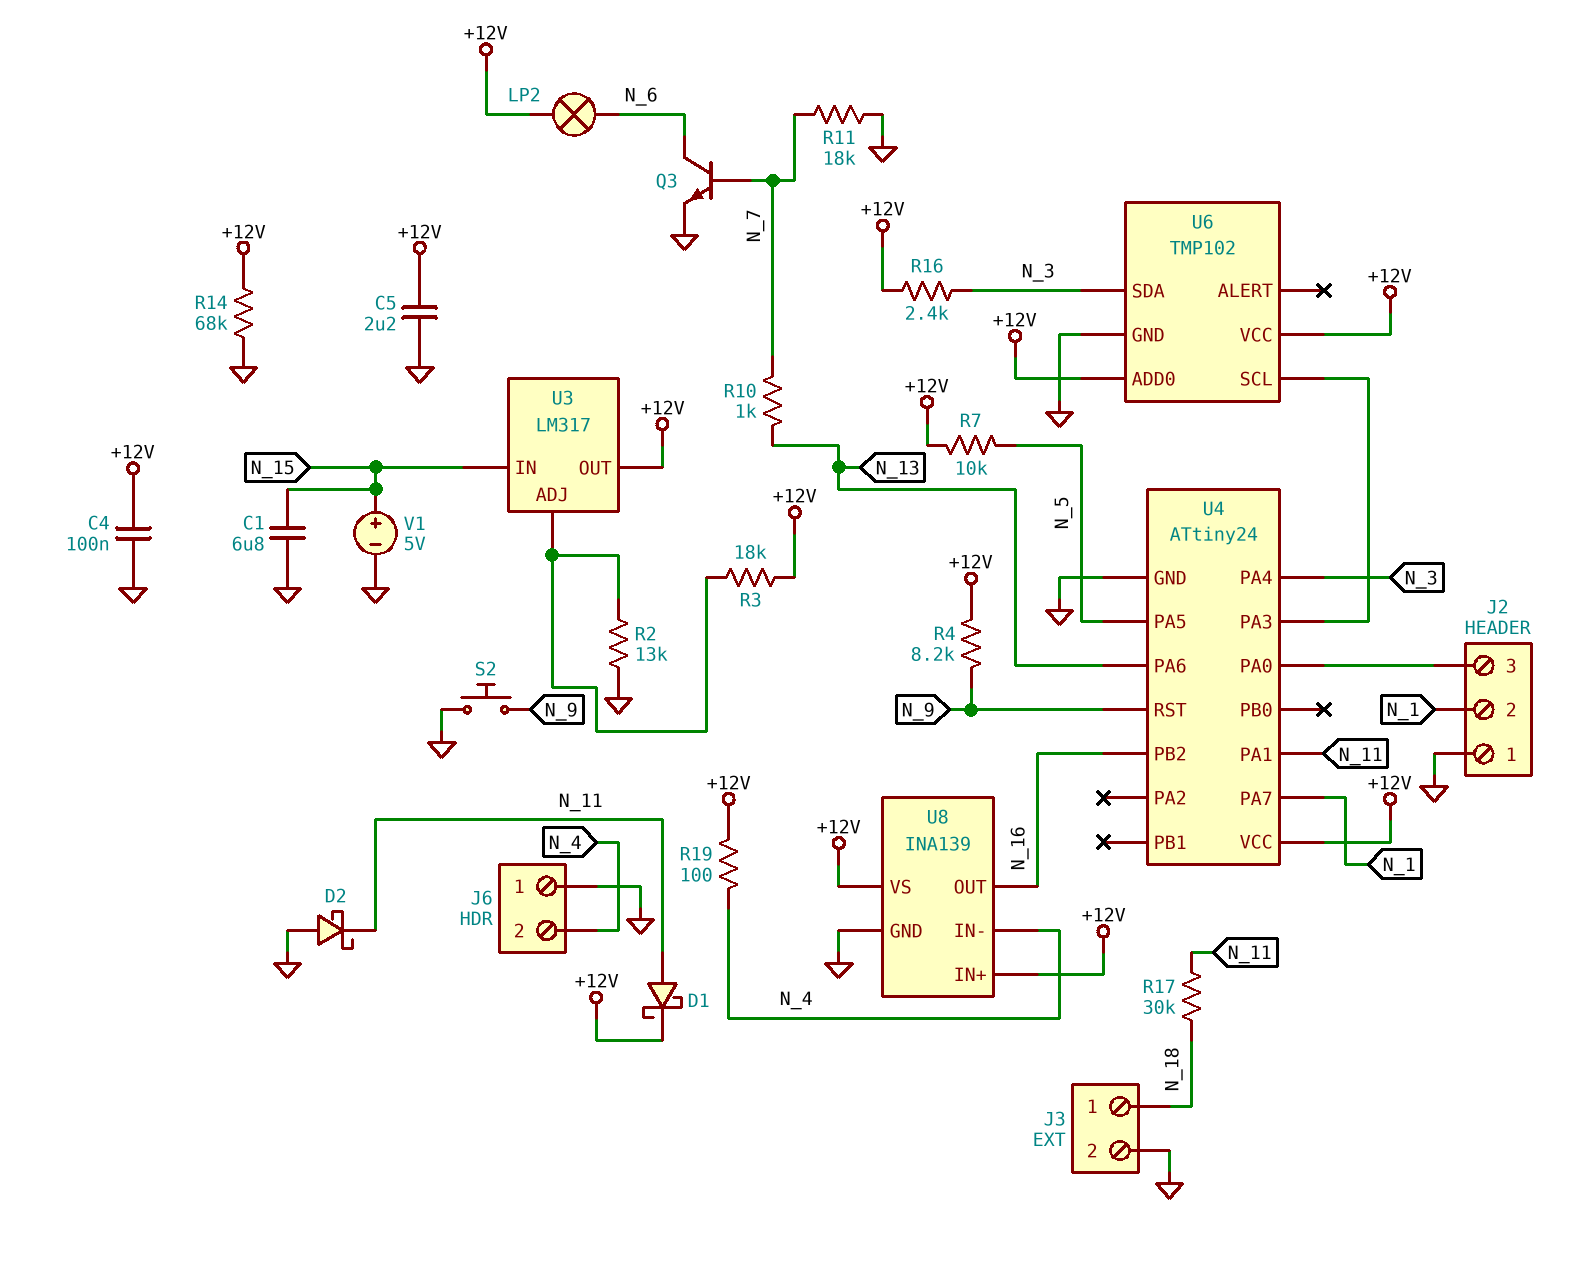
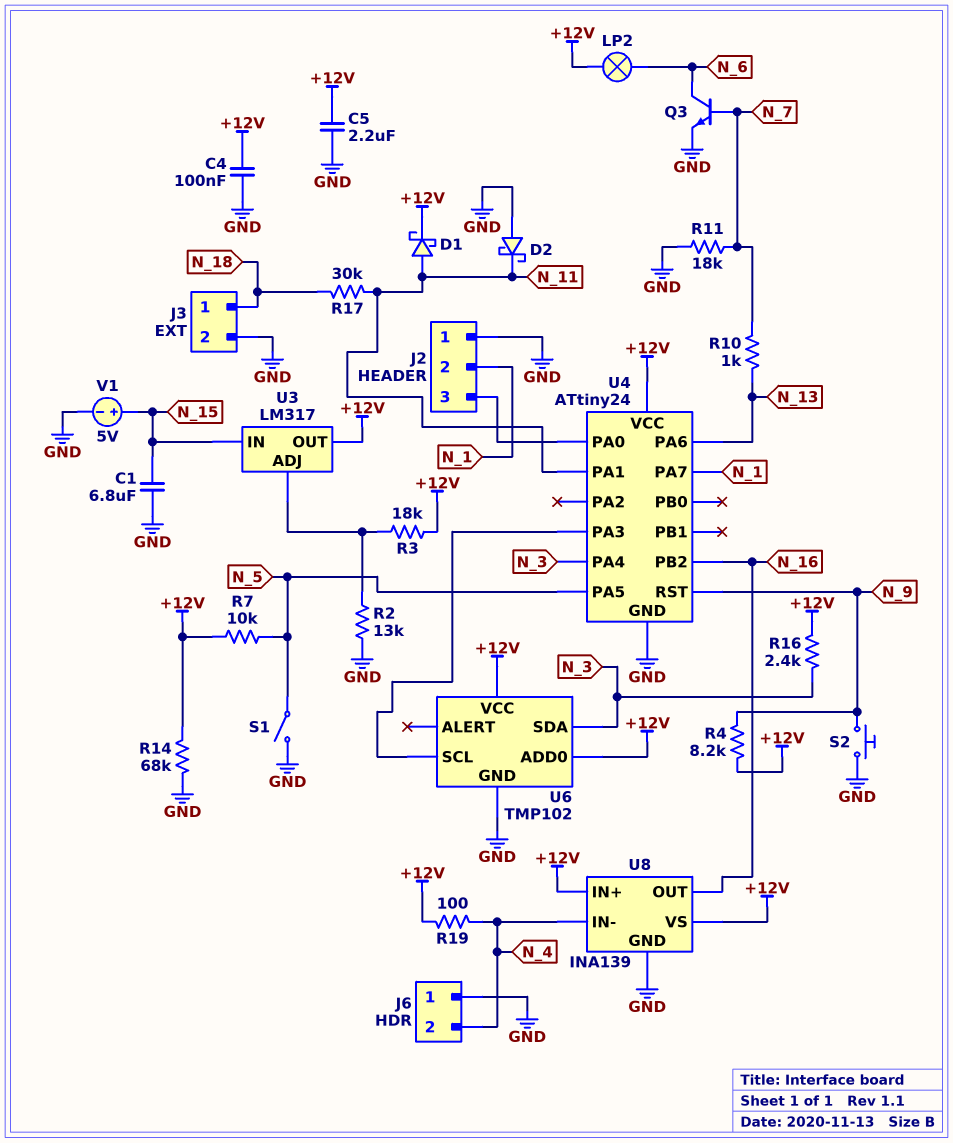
S1: none -> switch (GND, N_5)

